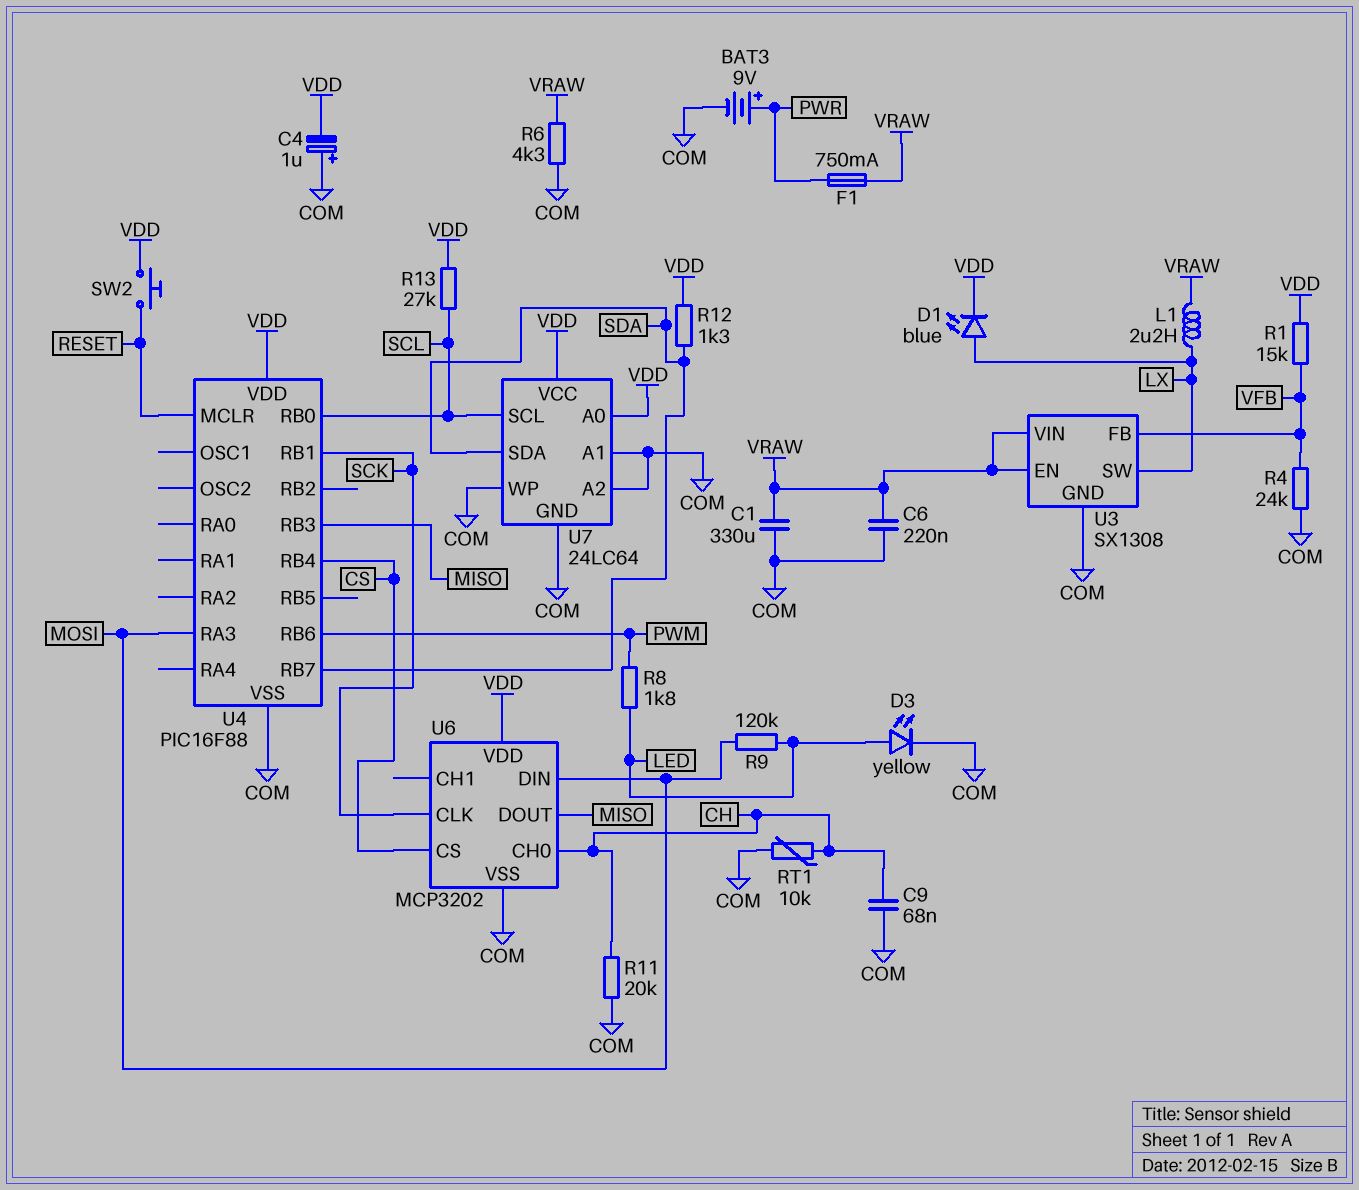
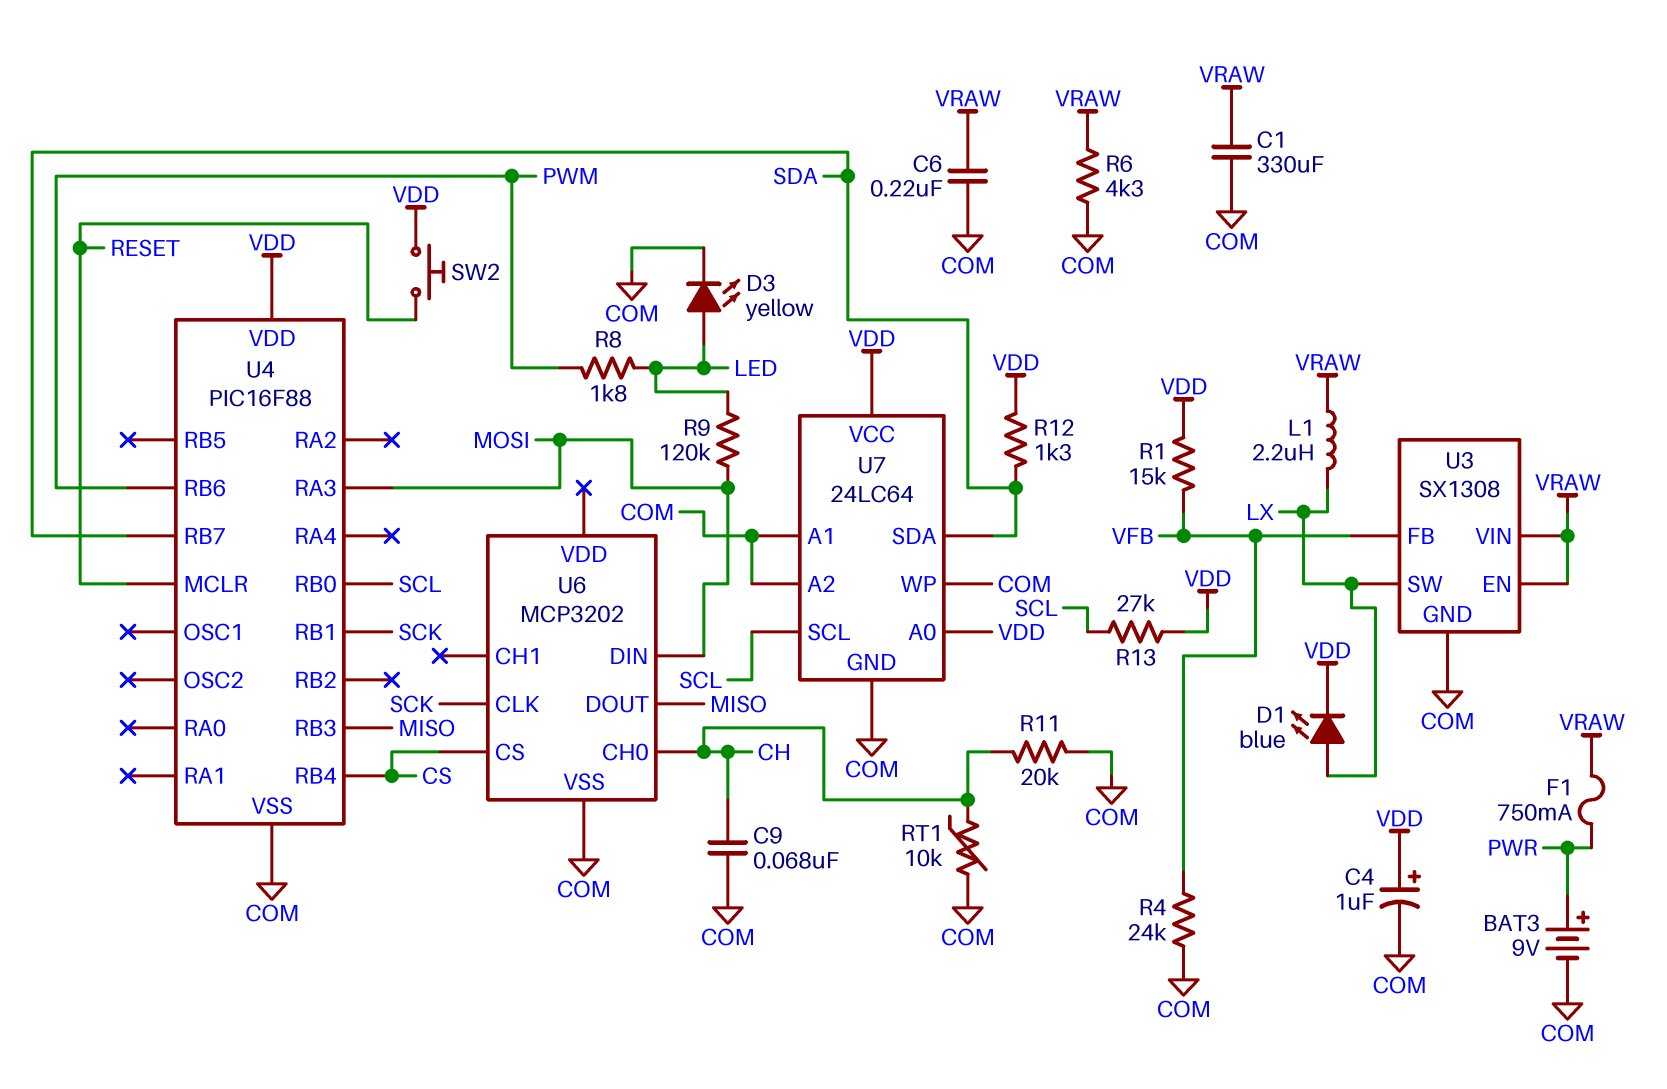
C4: 1uF (plus COM, minus VDD) -> 1uF (plus VDD, minus COM)
U6 pin VDD: VDD -> none

